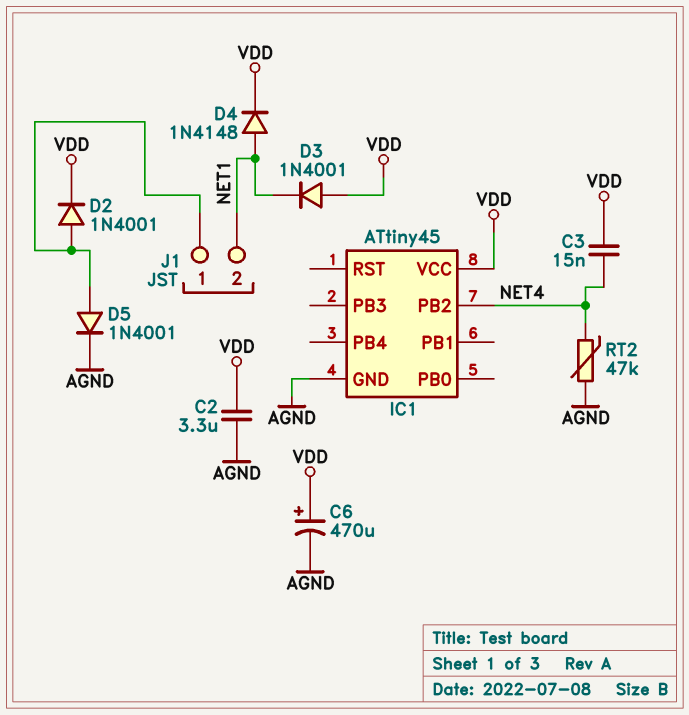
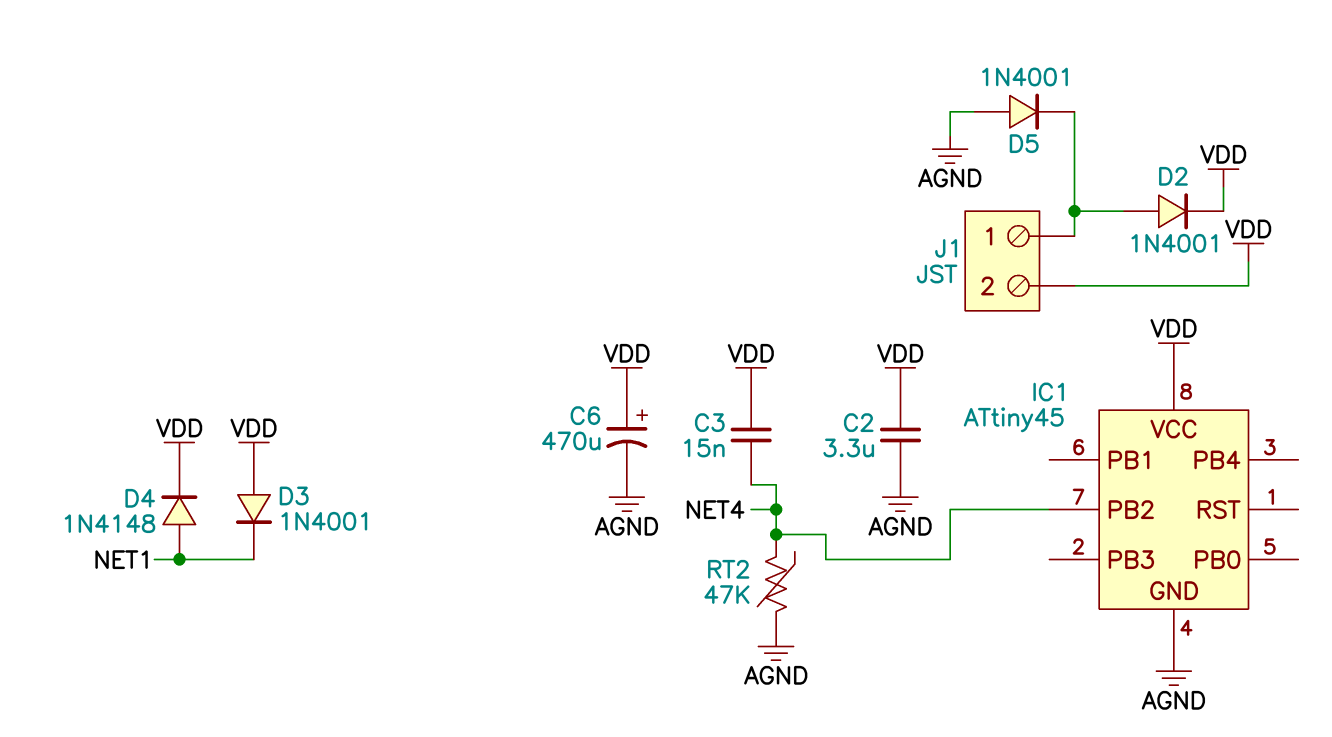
D5: diode 1N4001 (A J1/1, K AGND) -> diode 1N4001 (A AGND, K J1/1)
J1 pin 2: NET1 -> VDD

